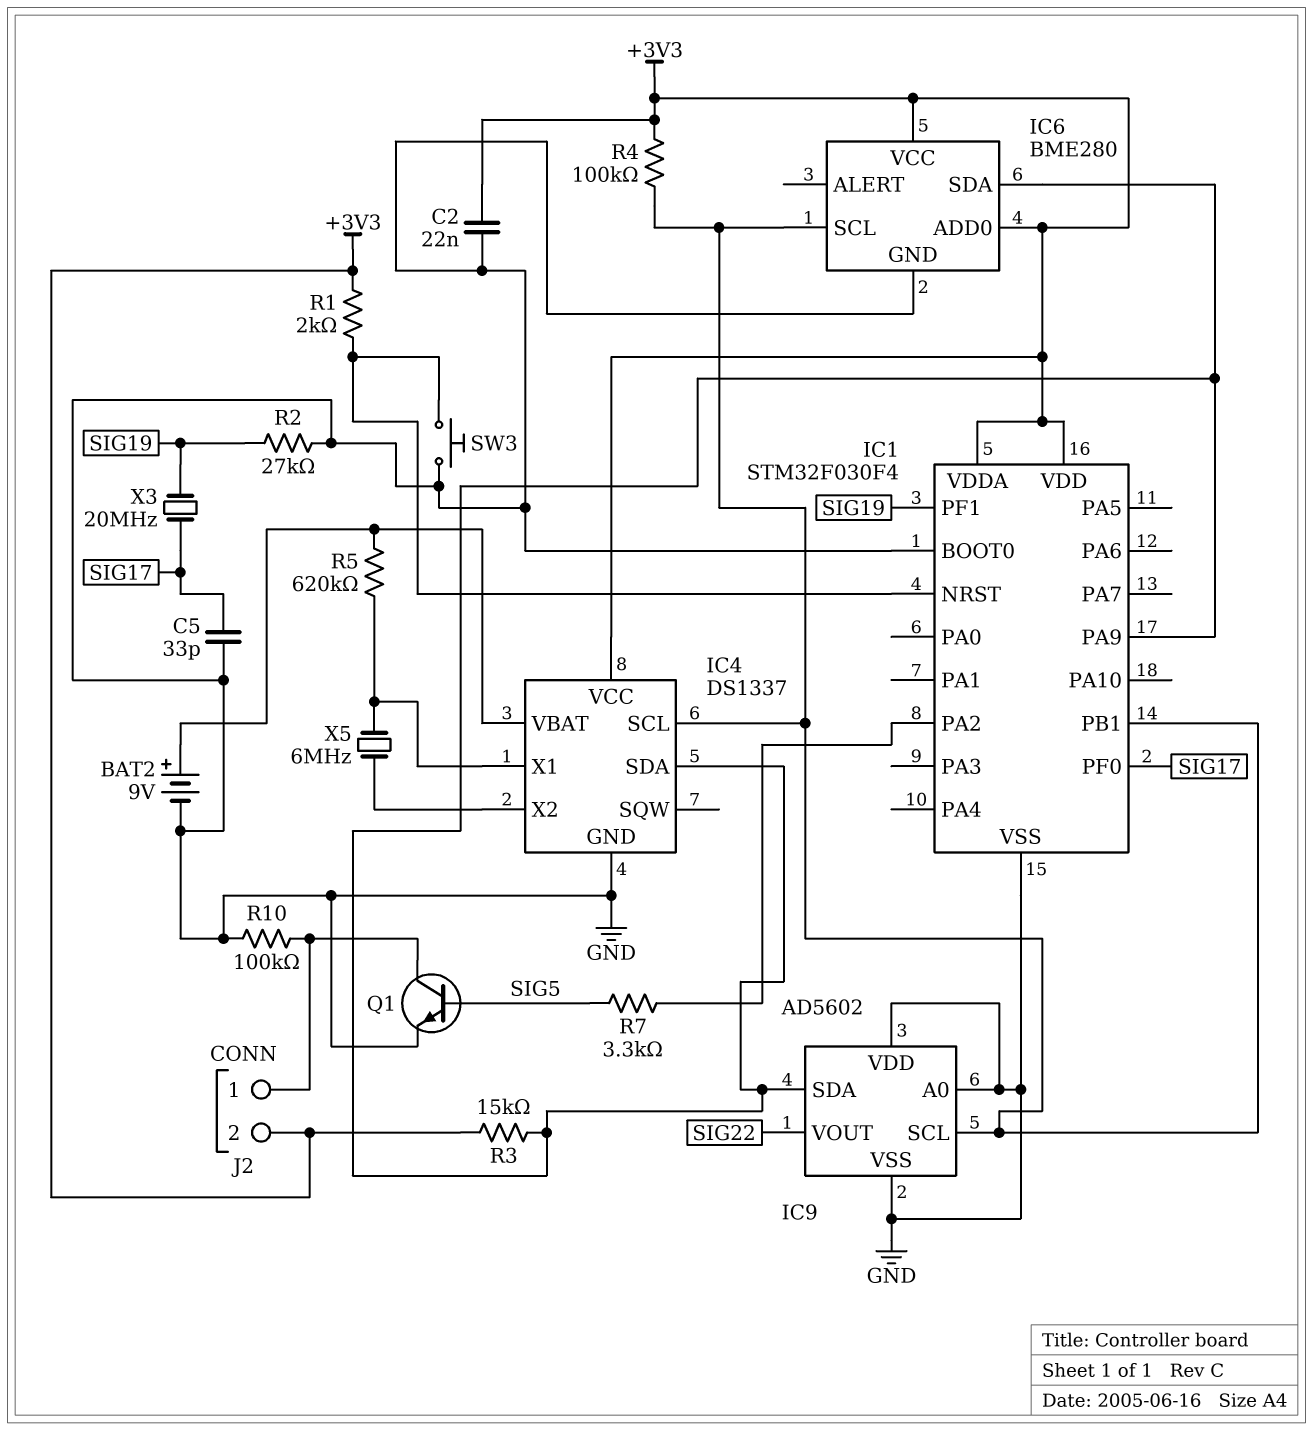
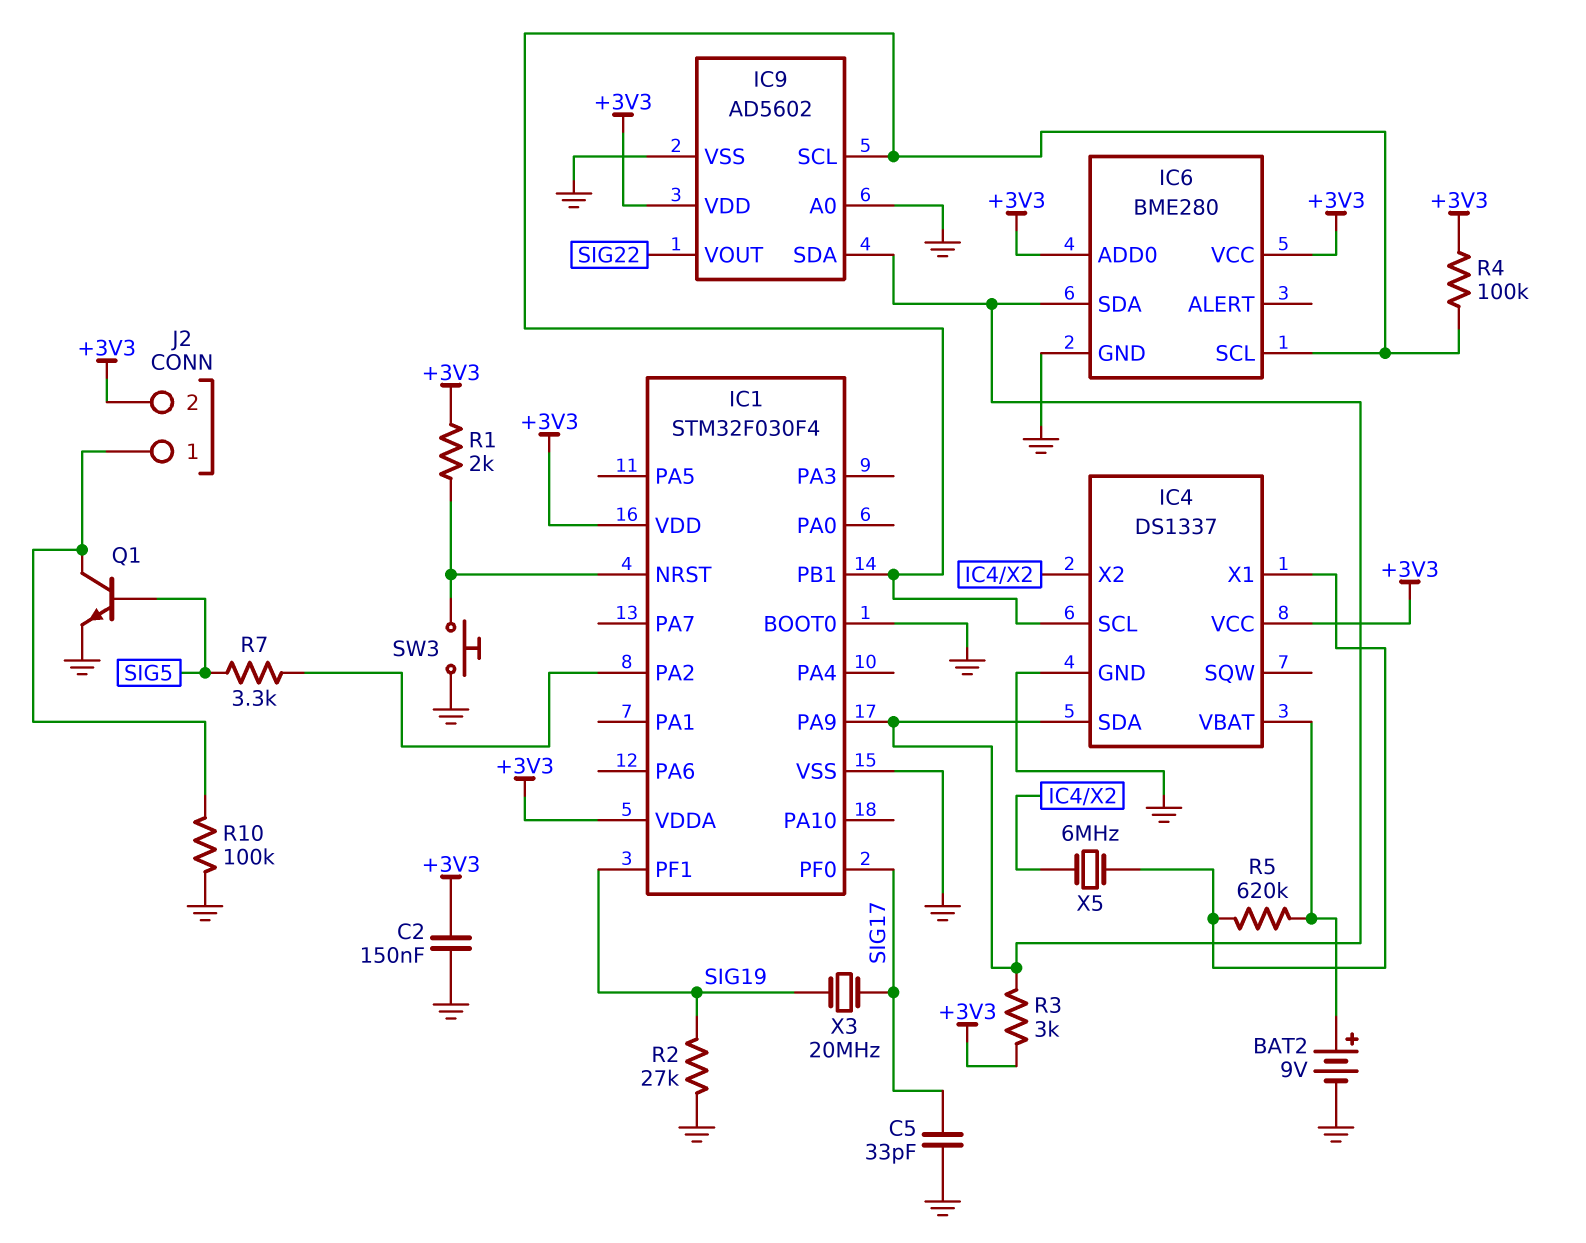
C2: 22nF (+3V3, GND) -> 150nF (+3V3, GND)
IC9 pin VDD: GND -> +3V3
R3: 15k (+3V3, IC1/PA9) -> 3k (+3V3, IC1/PA9)

